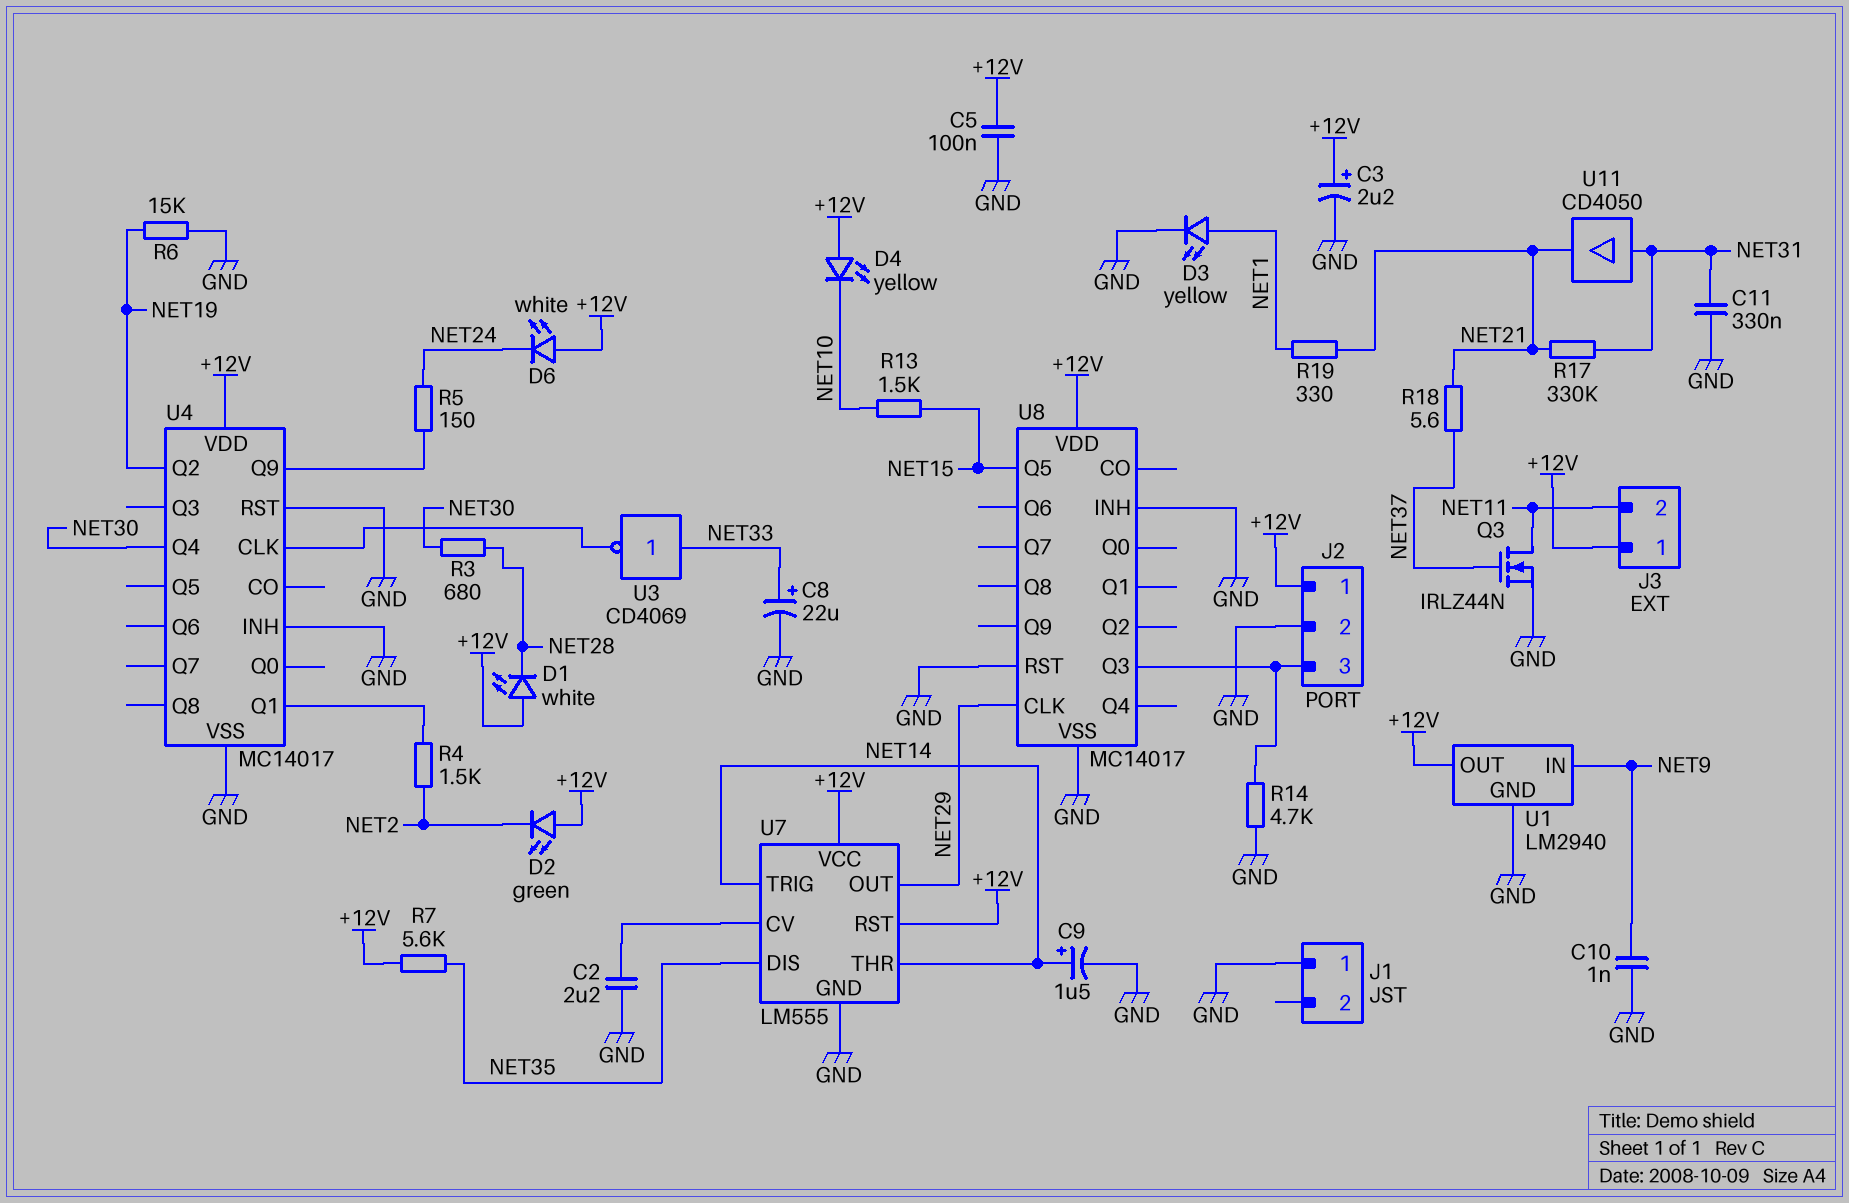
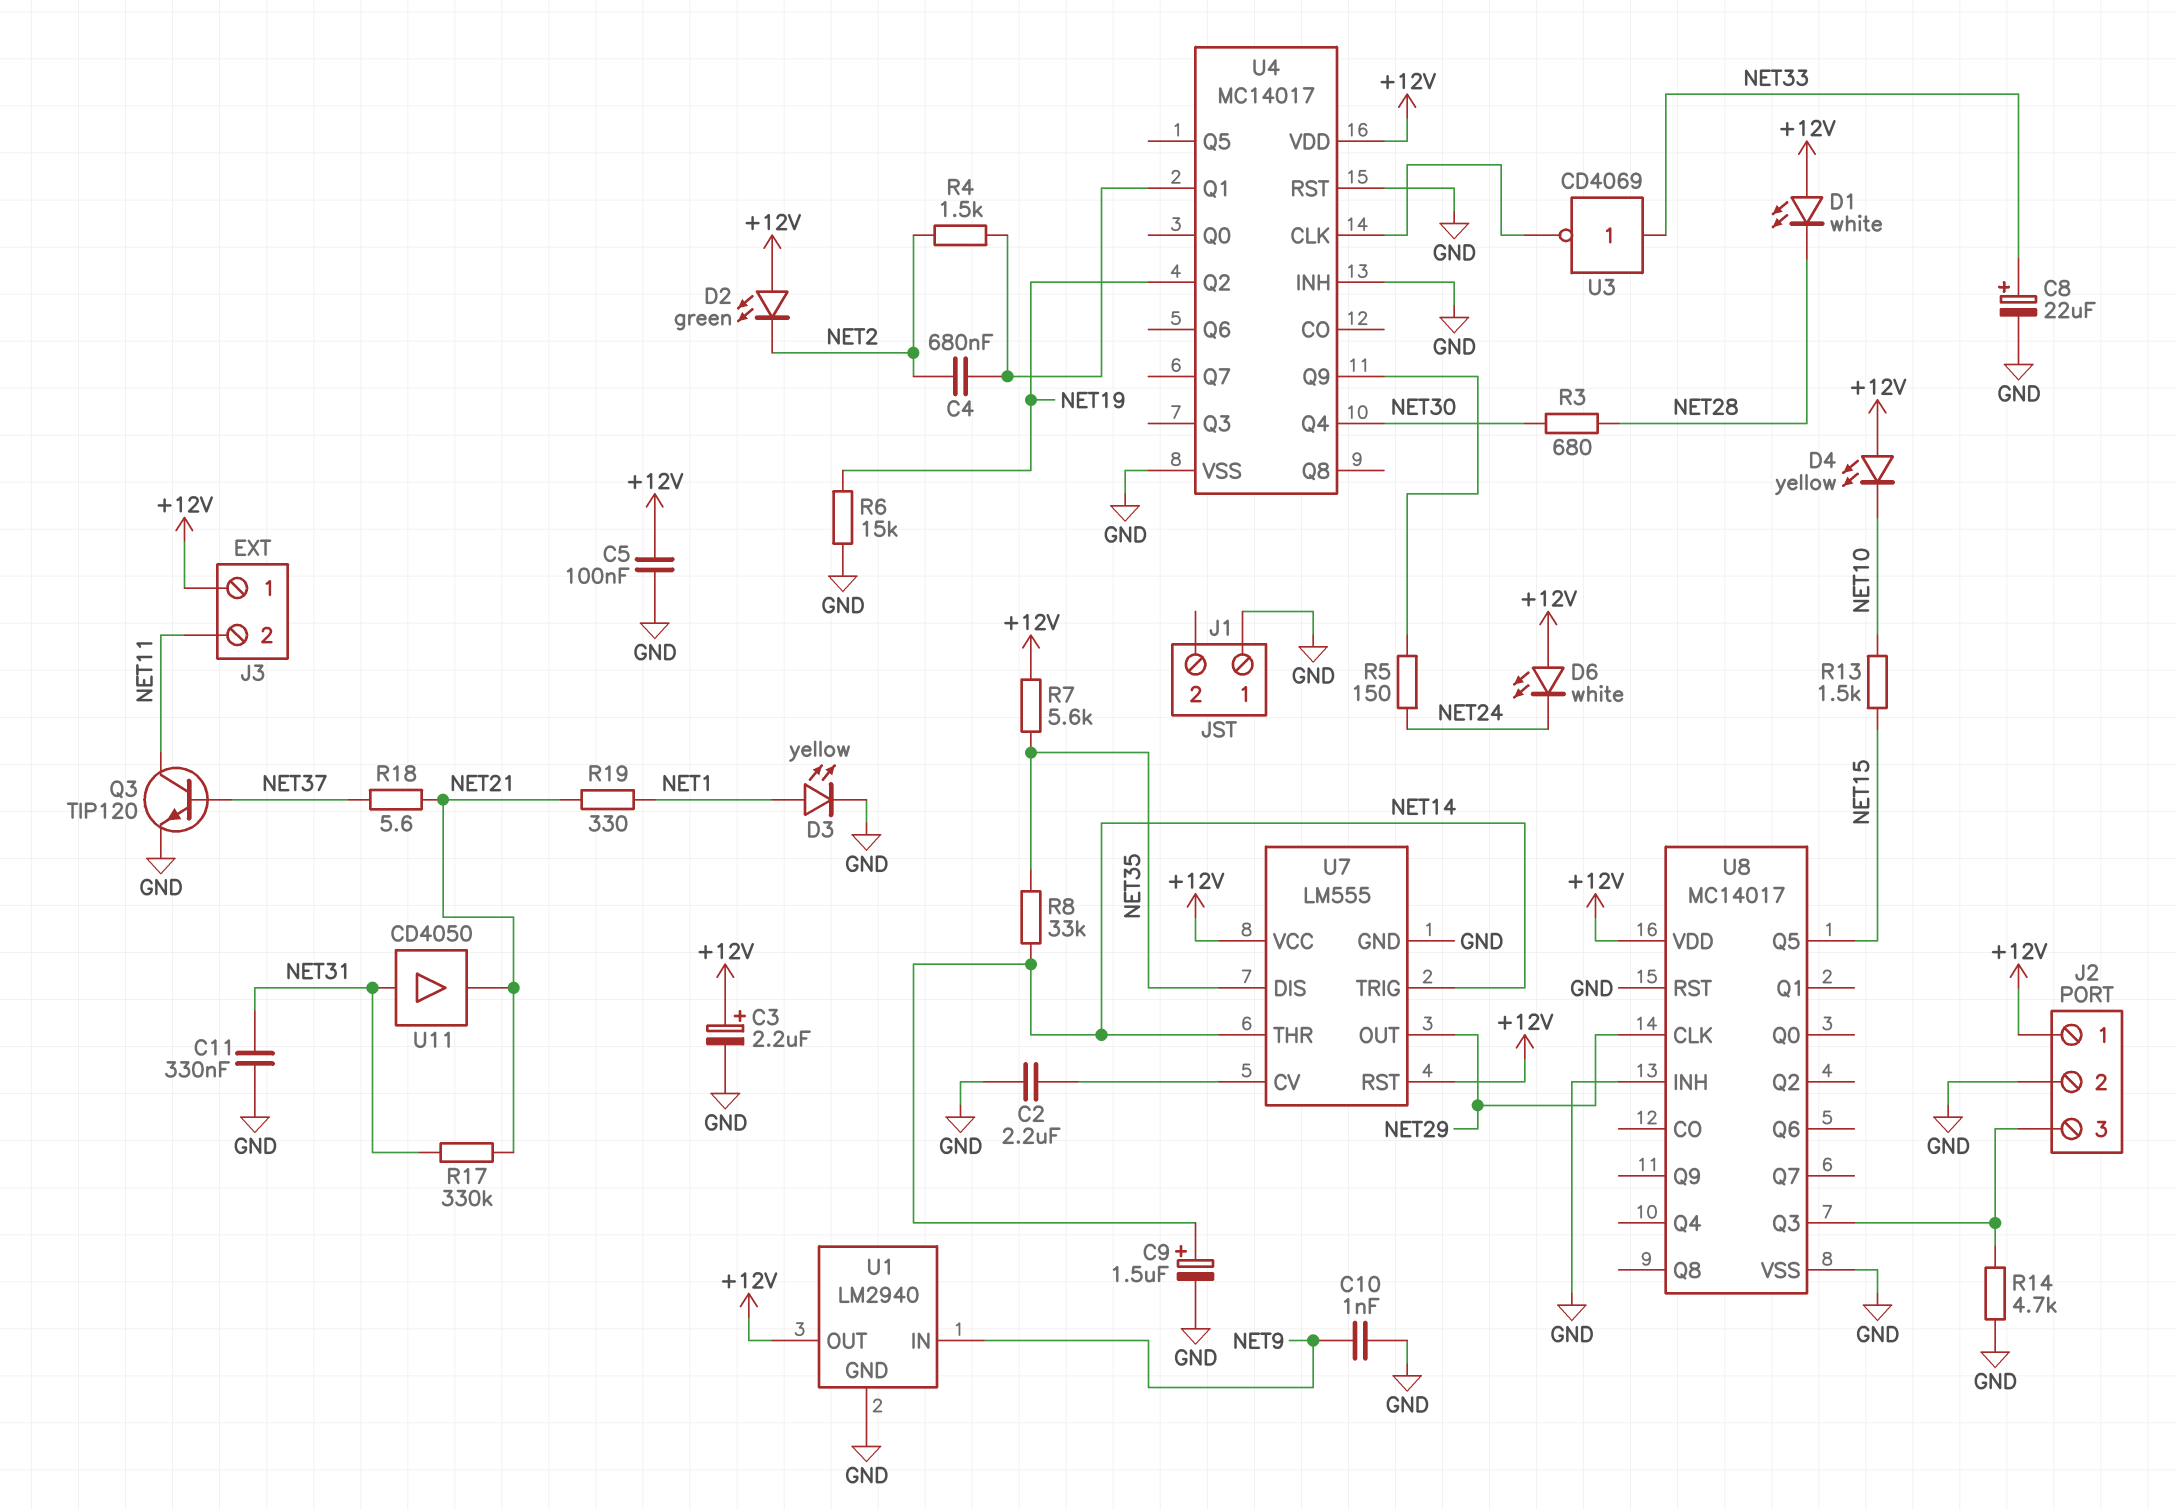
C4: none -> 680nF (NET2, U4/Q1)
Q3: NMOS IRLZ44N (G NET37, D NET11, S GND) -> NPN TIP120 (B NET37, C NET11, E GND)
R8: none -> 33k (NET14, NET35)

